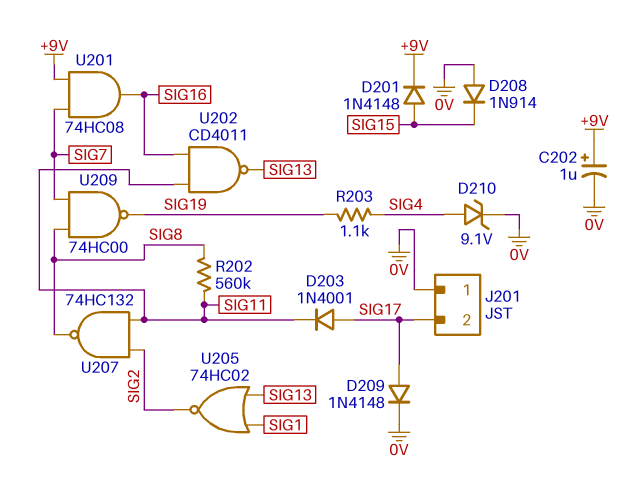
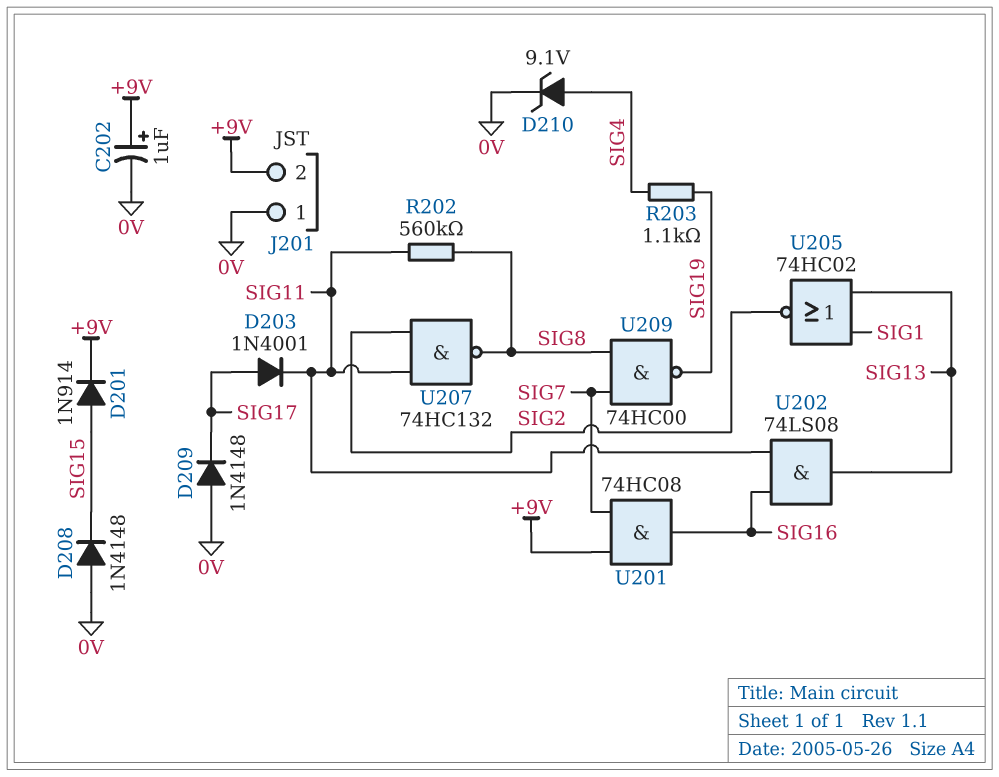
D201: diode 1N4148 (A SIG15, K +9V) -> diode 1N914 (A SIG15, K +9V)
D208: diode 1N914 (A 0V, K SIG15) -> diode 1N4148 (A 0V, K SIG15)
D209: diode 1N4148 (A SIG17, K 0V) -> diode 1N4148 (A 0V, K SIG17)
J201 pin 2: SIG17 -> +9V
U202: NAND CD4011 (in SIG11, in SIG16, out SIG13) -> AND 74LS08 (in SIG11, in SIG16, out SIG13)

